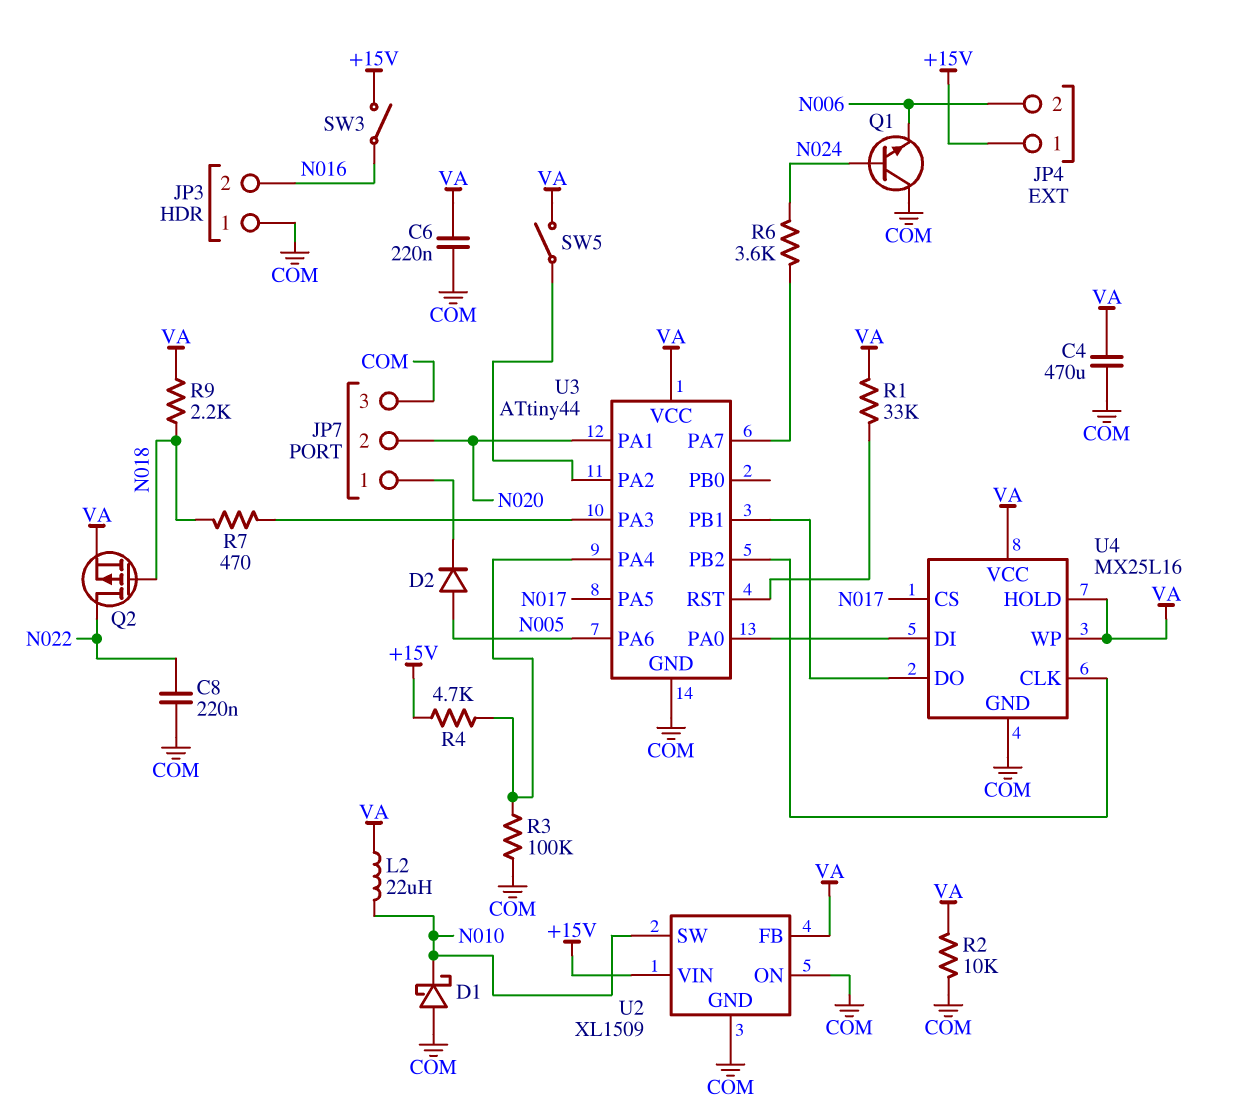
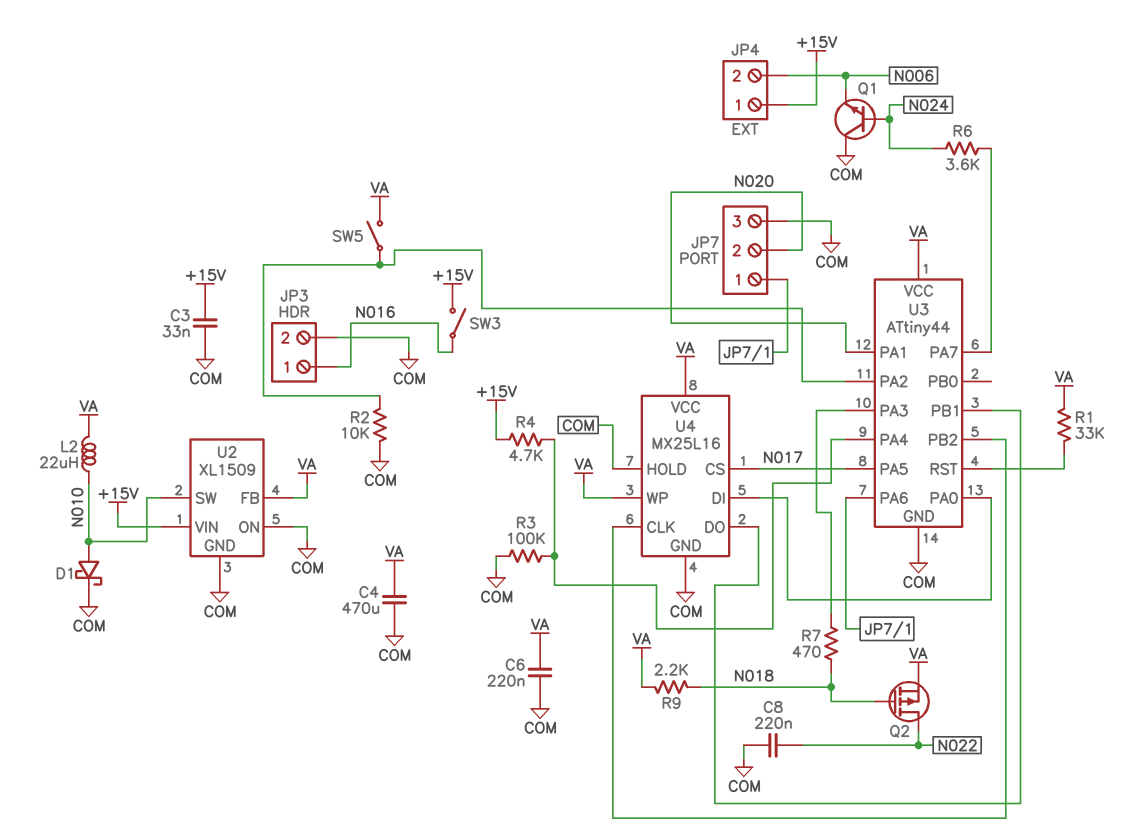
C3: none -> 33nF (+15V, COM)
D1: schottky (A COM, K N010) -> schottky (A N010, K COM)
D2: diode (A N005, K JP7/1) -> none
JP3 pin 1: COM -> N016
JP3 pin 2: N016 -> COM
R2: 10k (COM, VA) -> 10k (COM, U3/PA2)
U3 pin PA6: N005 -> JP7/1
U4 pin HOLD: VA -> COM

